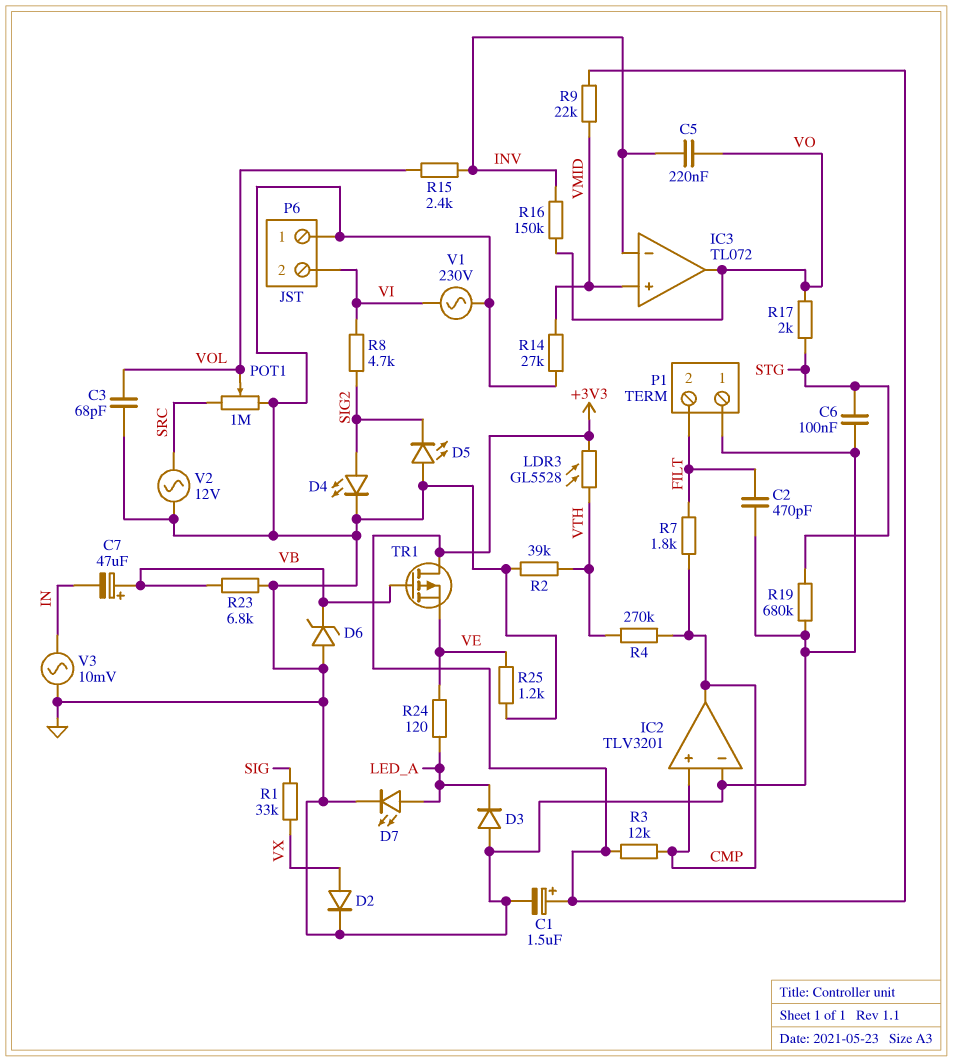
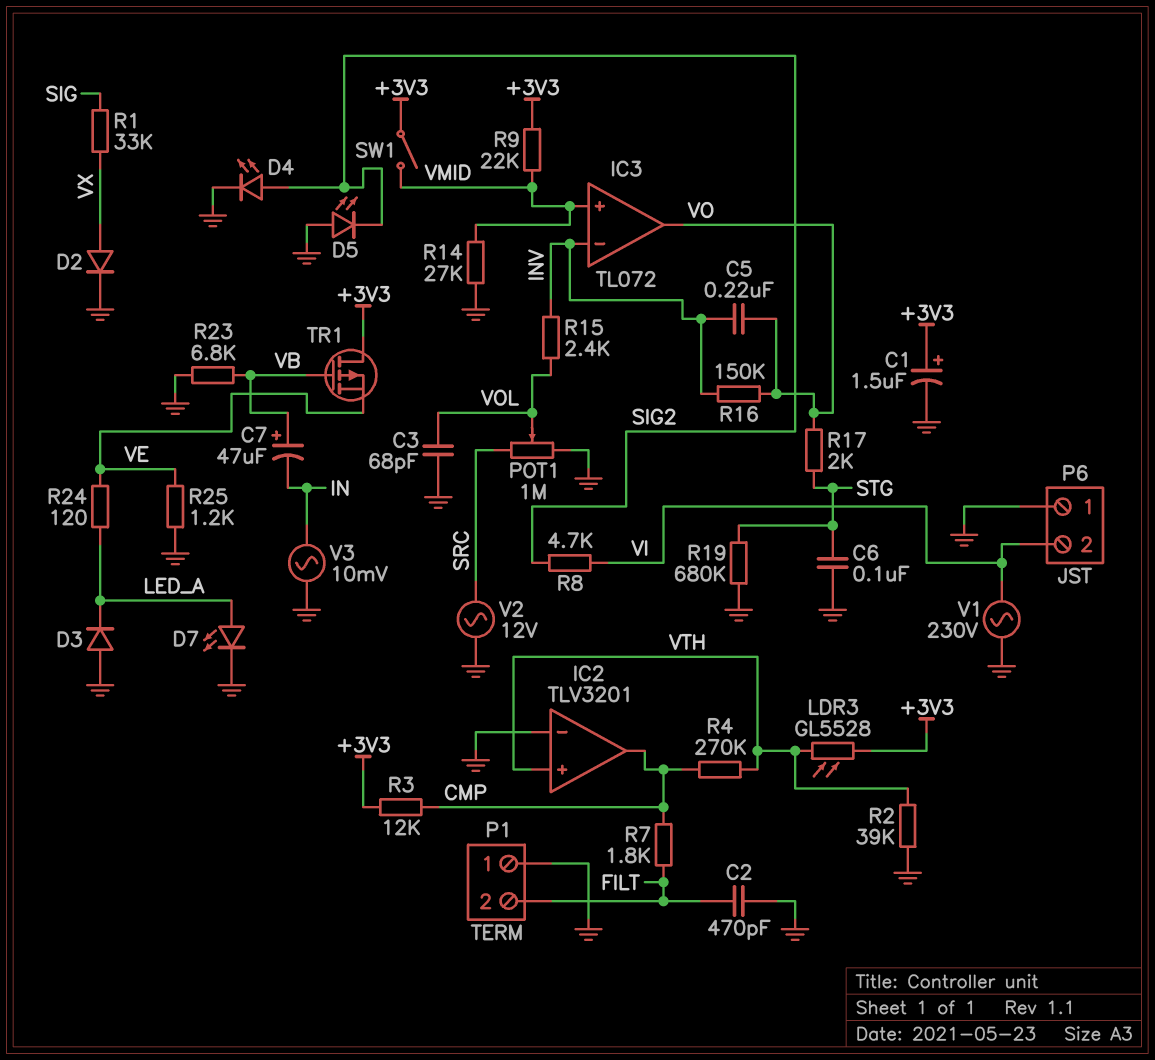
D6: zener (A GND, K VB) -> none
IC2 pin in+: CMP -> VTH
SW1: none -> switch (+3V3, VMID)

